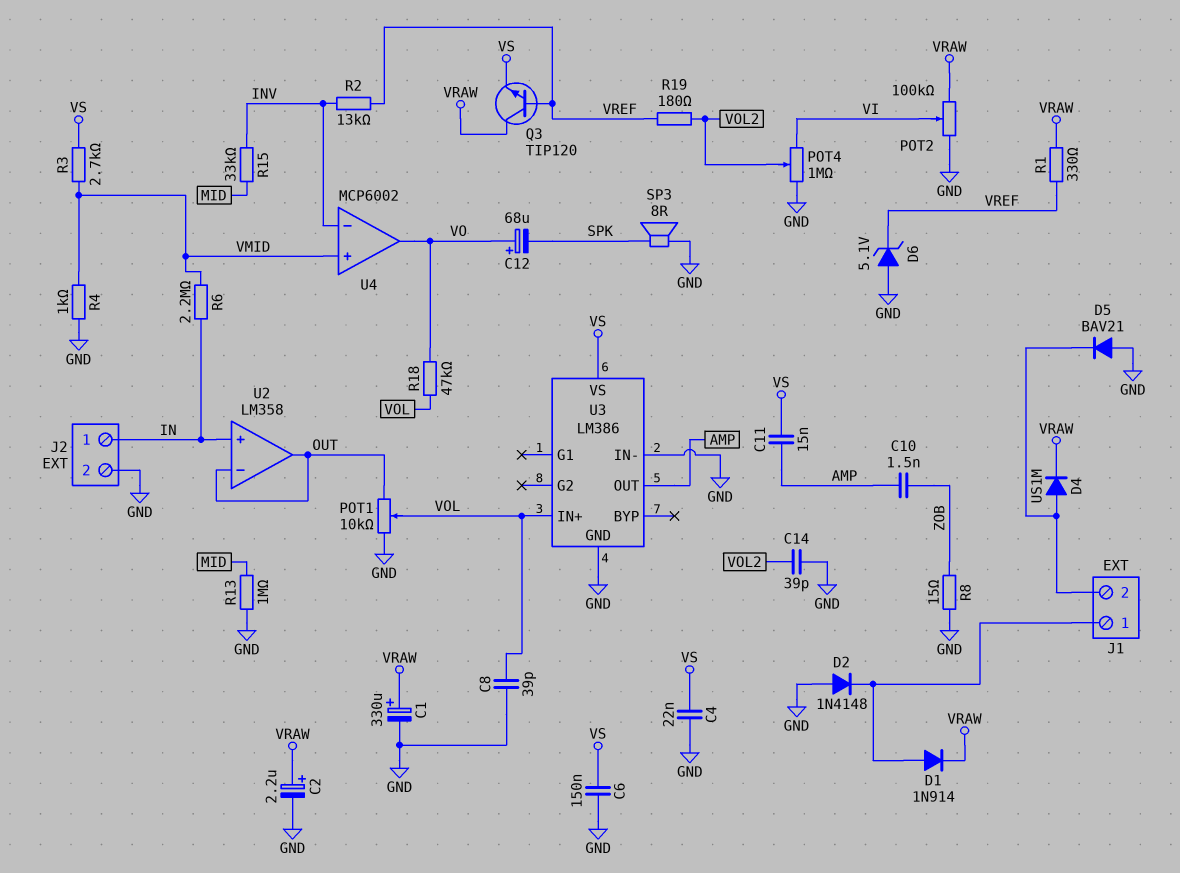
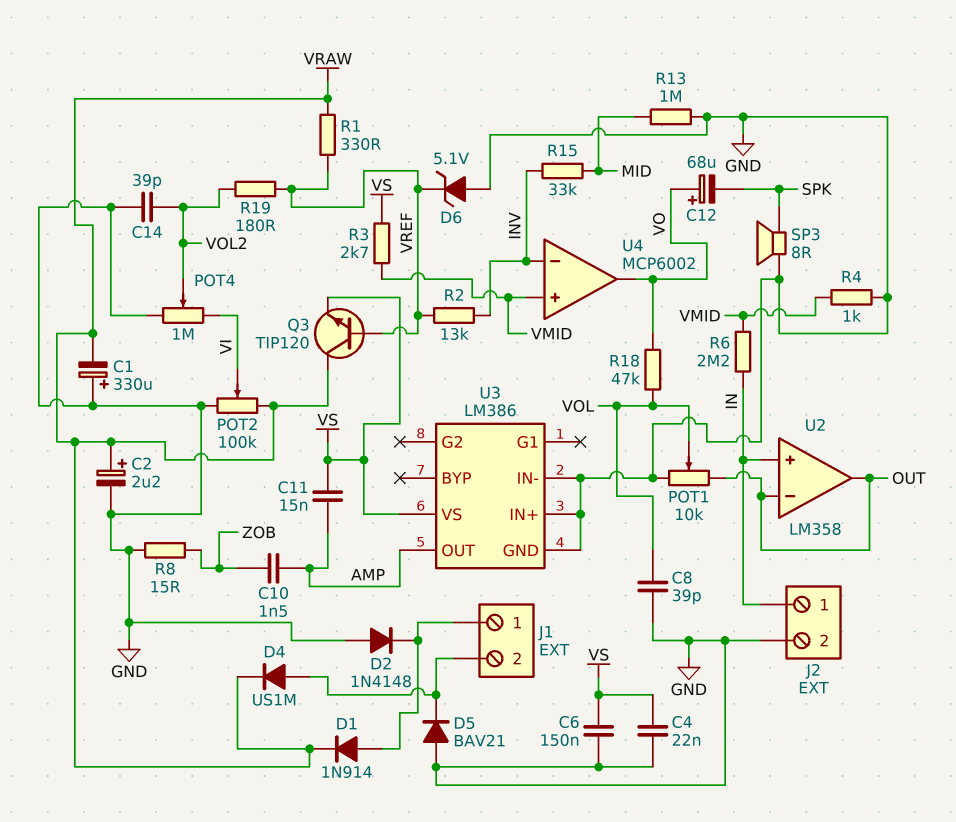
C1: 330uF (plus VRAW, minus GND) -> 330uF (plus GND, minus VRAW)
U3 pin IN+: VOL -> GND

